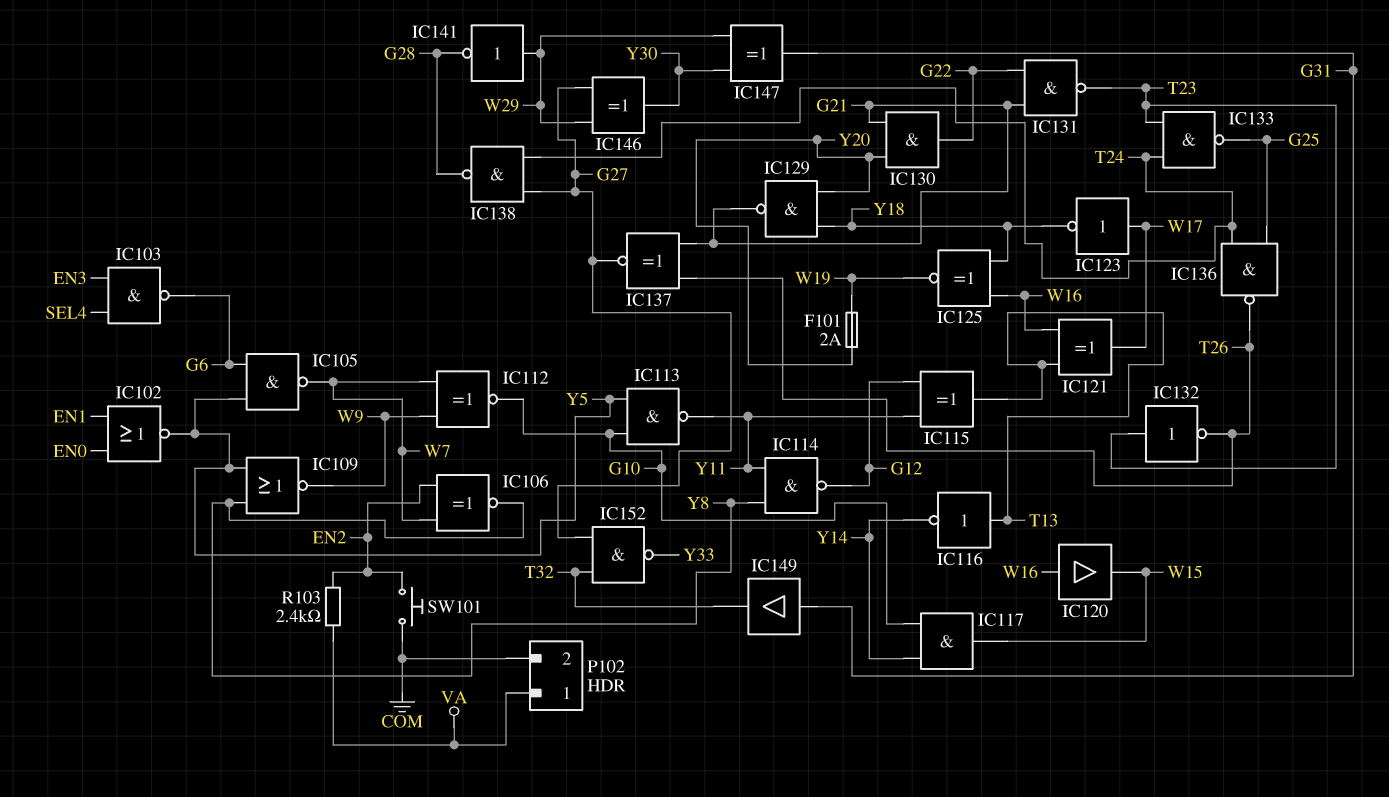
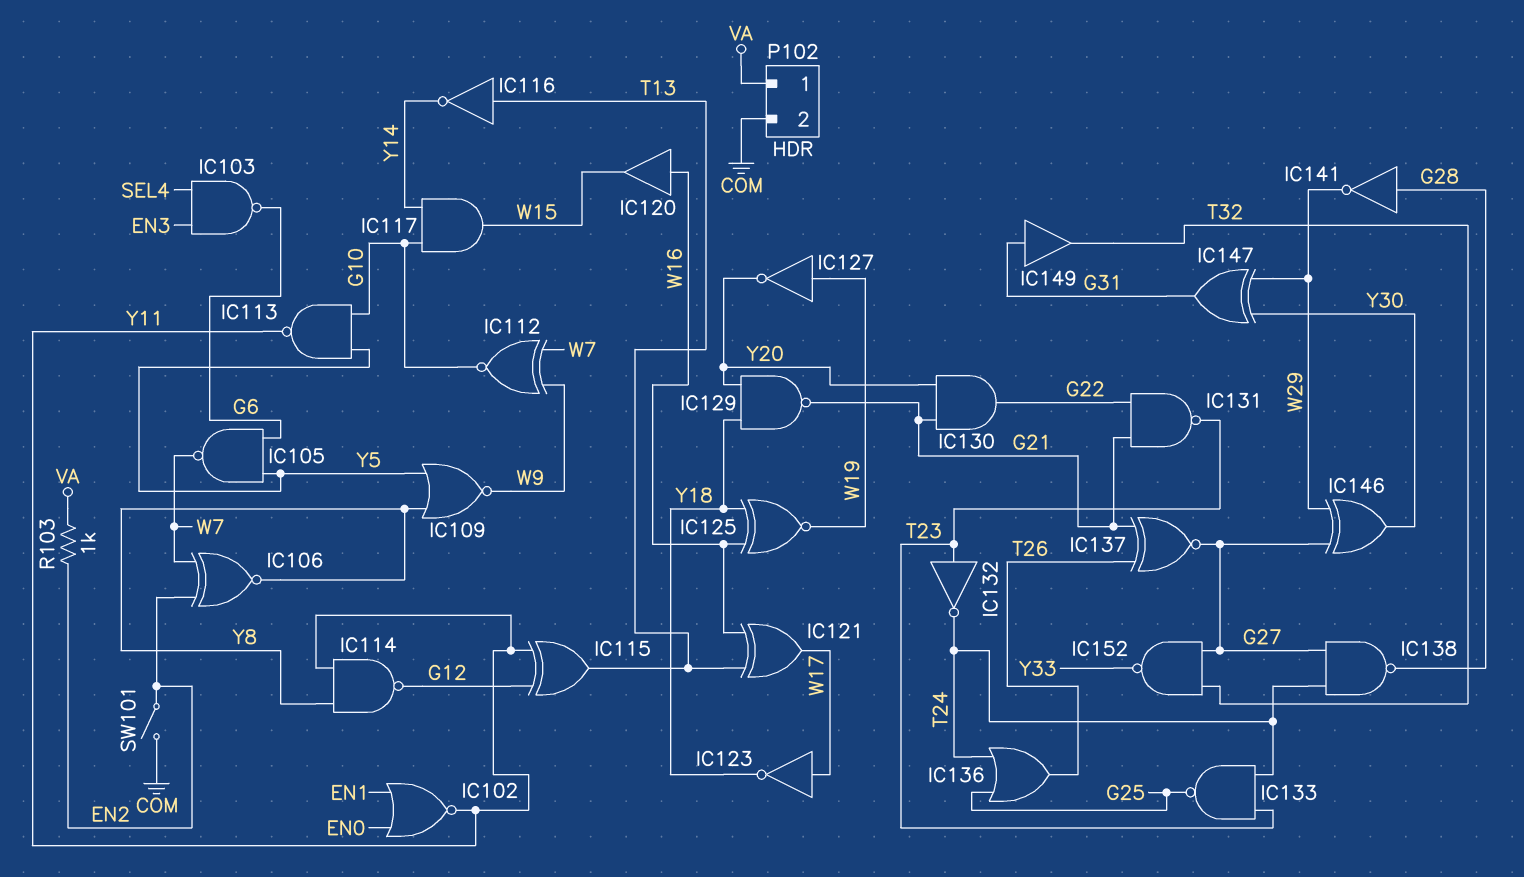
F101: 2A (W19, Y20) -> none
IC102: NOR (in EN0, in EN1, out Y5) -> NOR (in EN0, in EN1, out Y11)
IC127: none -> NOT (in W19, out Y20)
IC132: NOT (in T23, out T26) -> NOT (in T23, out T24)
IC136: NAND (in G25, in T24, out T26) -> OR (in G25, in T24, out T26)
IC141: NOT (in W29, out G28) -> NOT (in G28, out W29)
R103: 2.4k (EN2, VA) -> 1k (EN2, VA)
SW101: button (COM, EN2) -> switch (COM, EN2)

